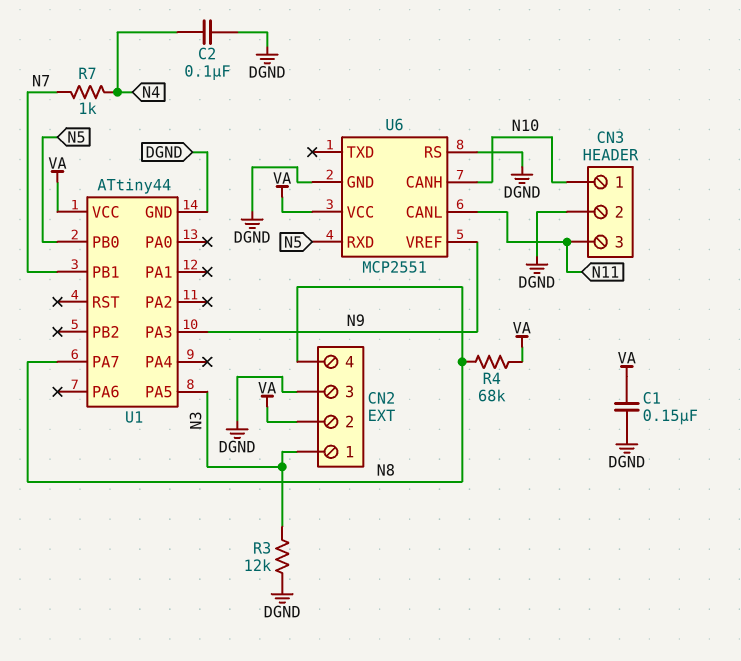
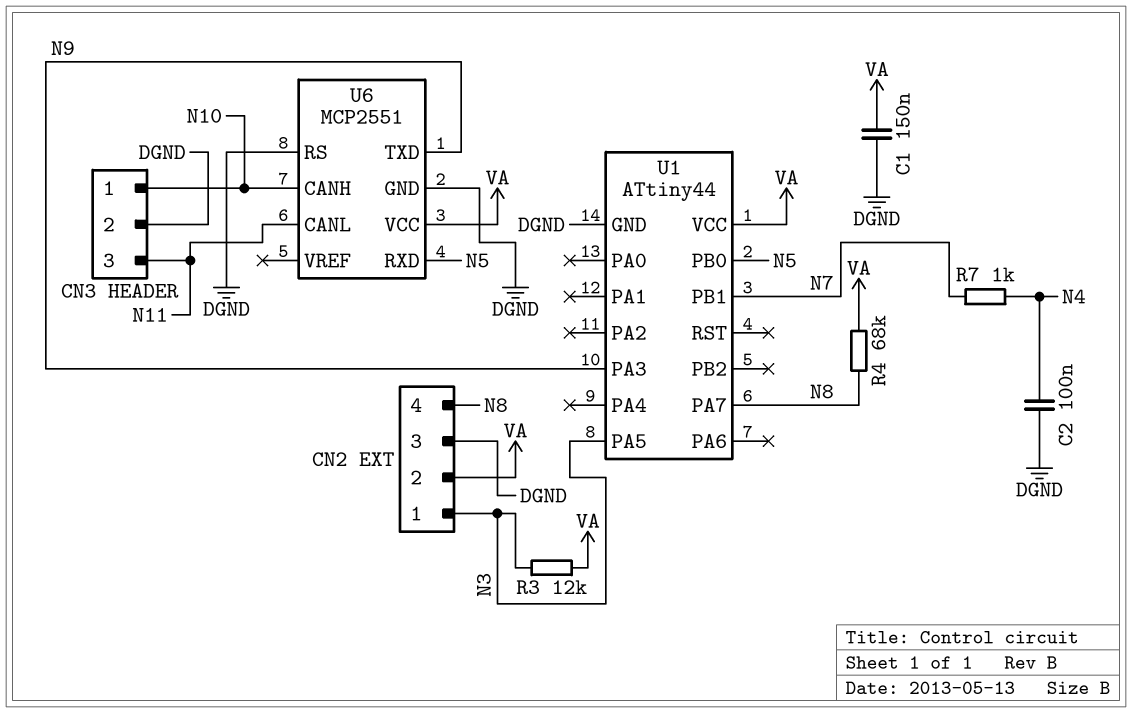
R3: 12k (DGND, N3) -> 12k (N3, VA)
U6 pin TXD: none -> N9
U6 pin VREF: N9 -> none

